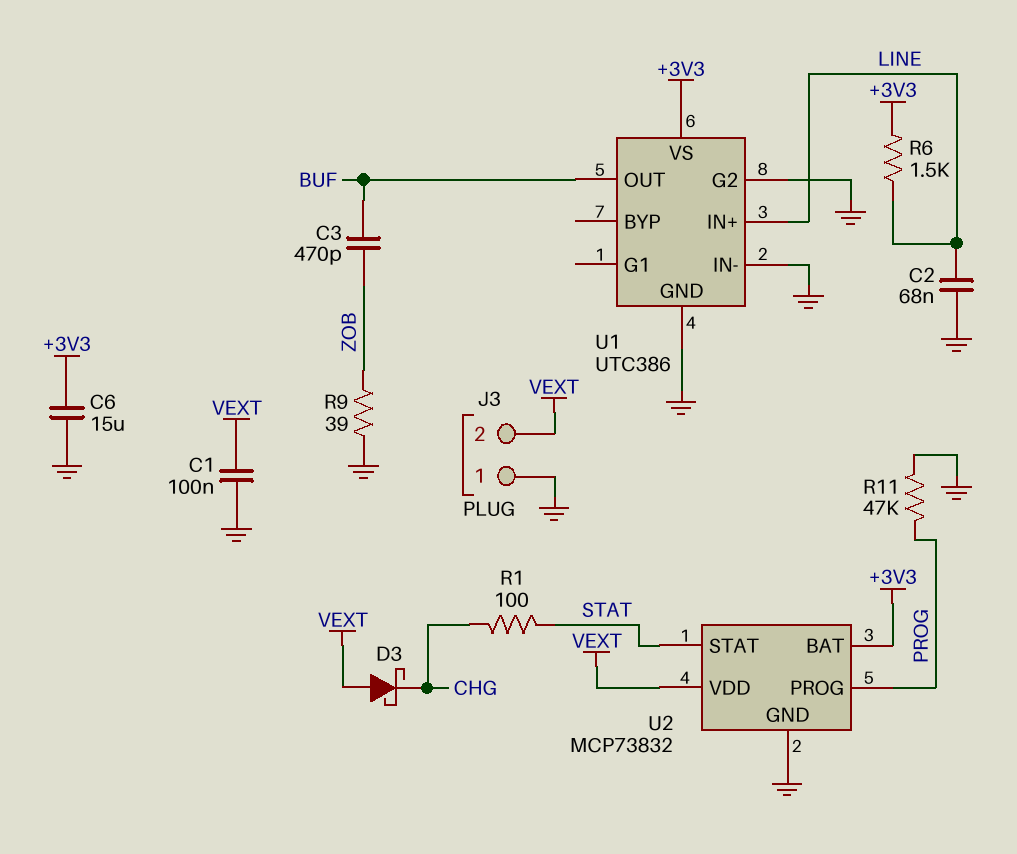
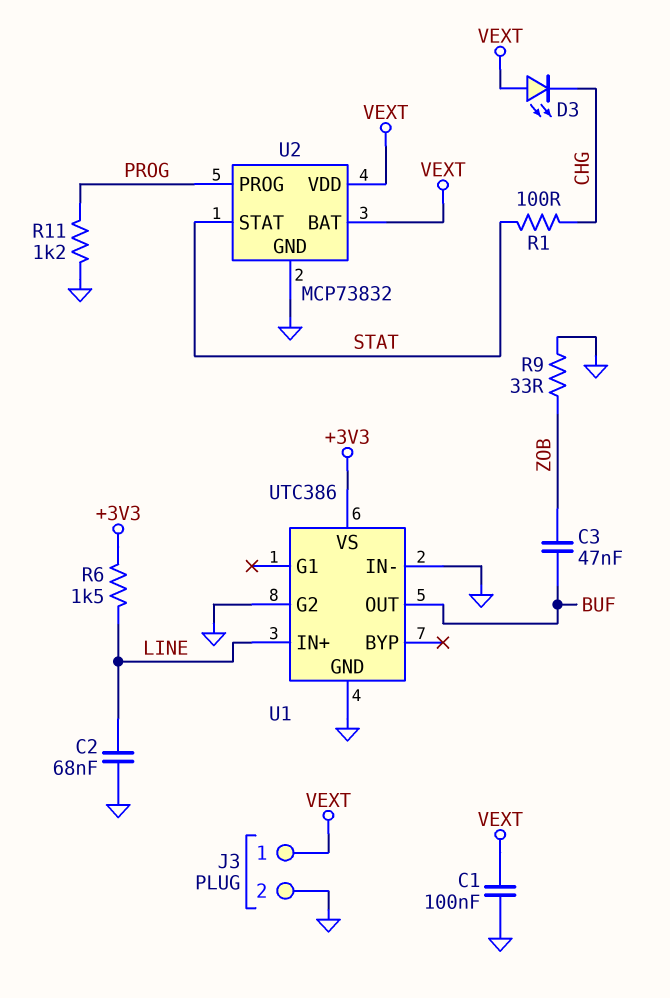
C3: 470pF (BUF, ZOB) -> 47nF (BUF, ZOB)
C6: 15uF (+3V3, GND) -> none
D3: schottky (A VEXT, K CHG) -> LED (A VEXT, K CHG)
J3 pin 1: GND -> VEXT
J3 pin 2: VEXT -> GND
R9: 39 (GND, ZOB) -> 33 (GND, ZOB)
R11: 47k (GND, PROG) -> 1.2k (GND, PROG)
U2 pin BAT: +3V3 -> VEXT

